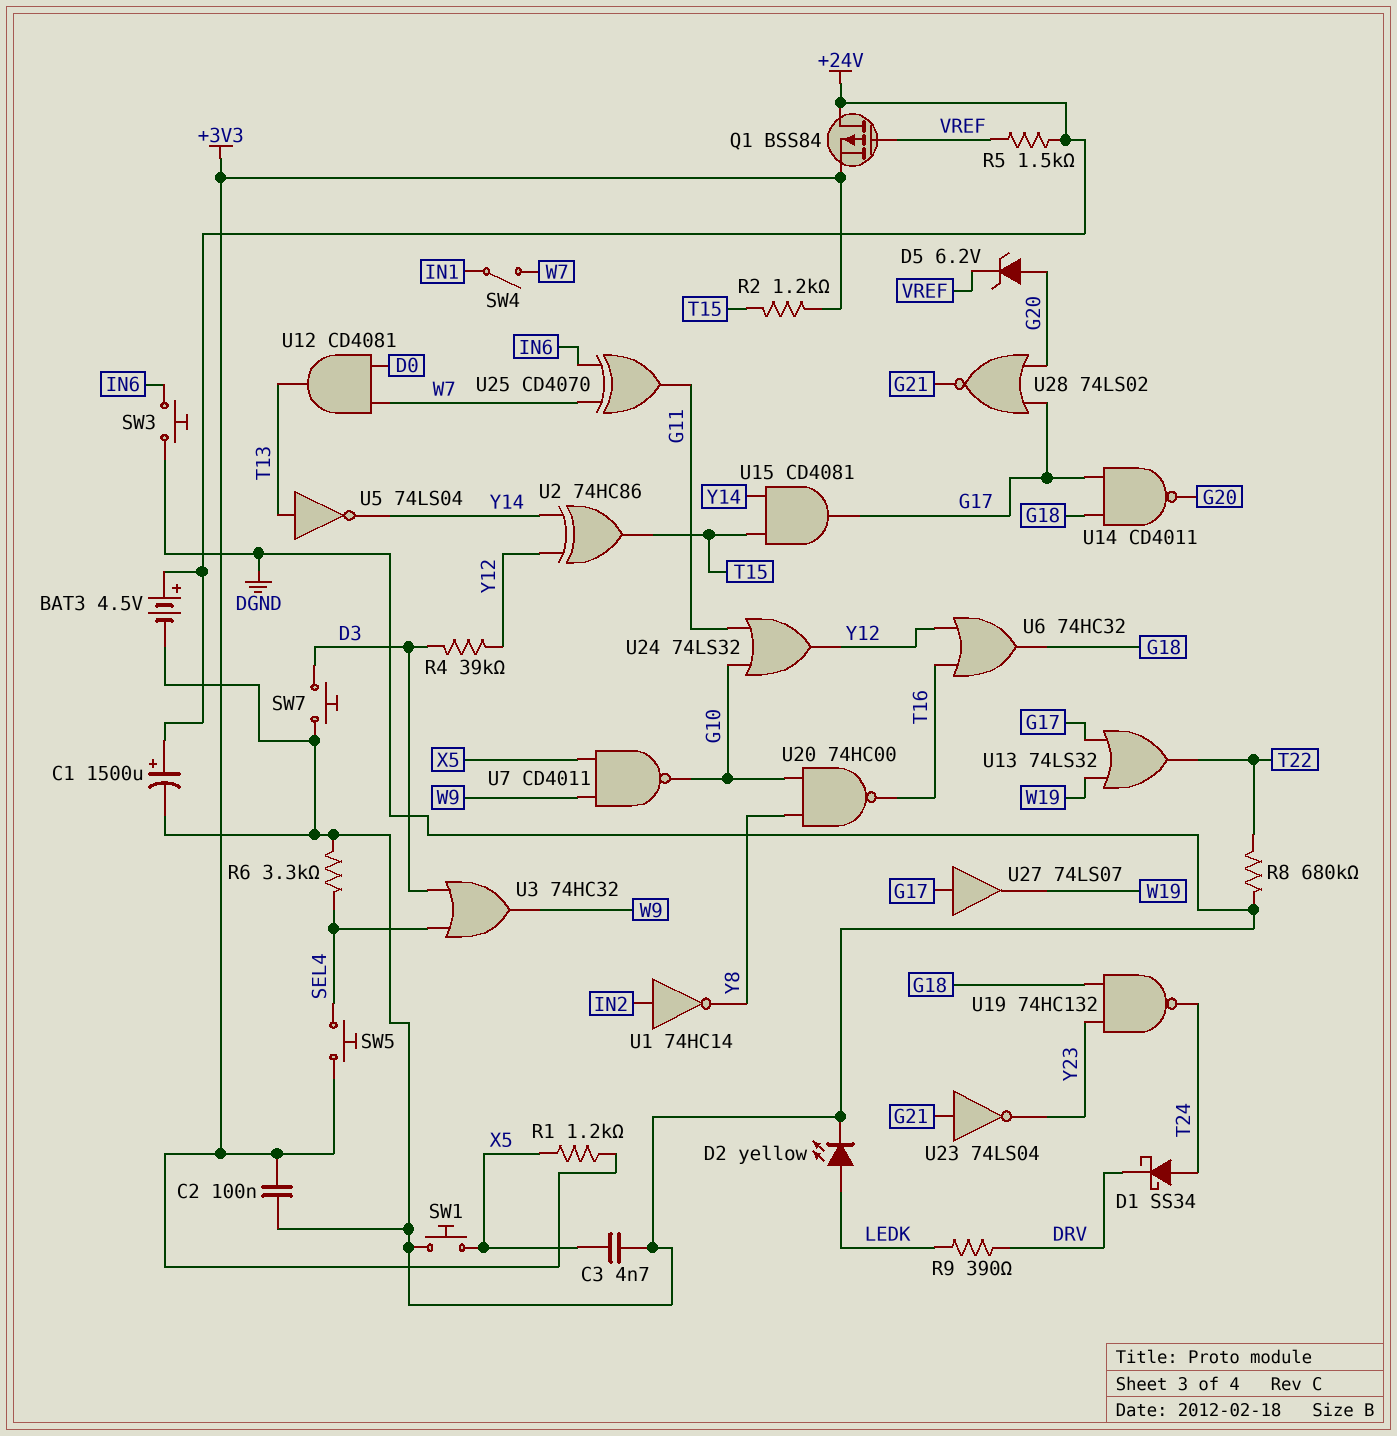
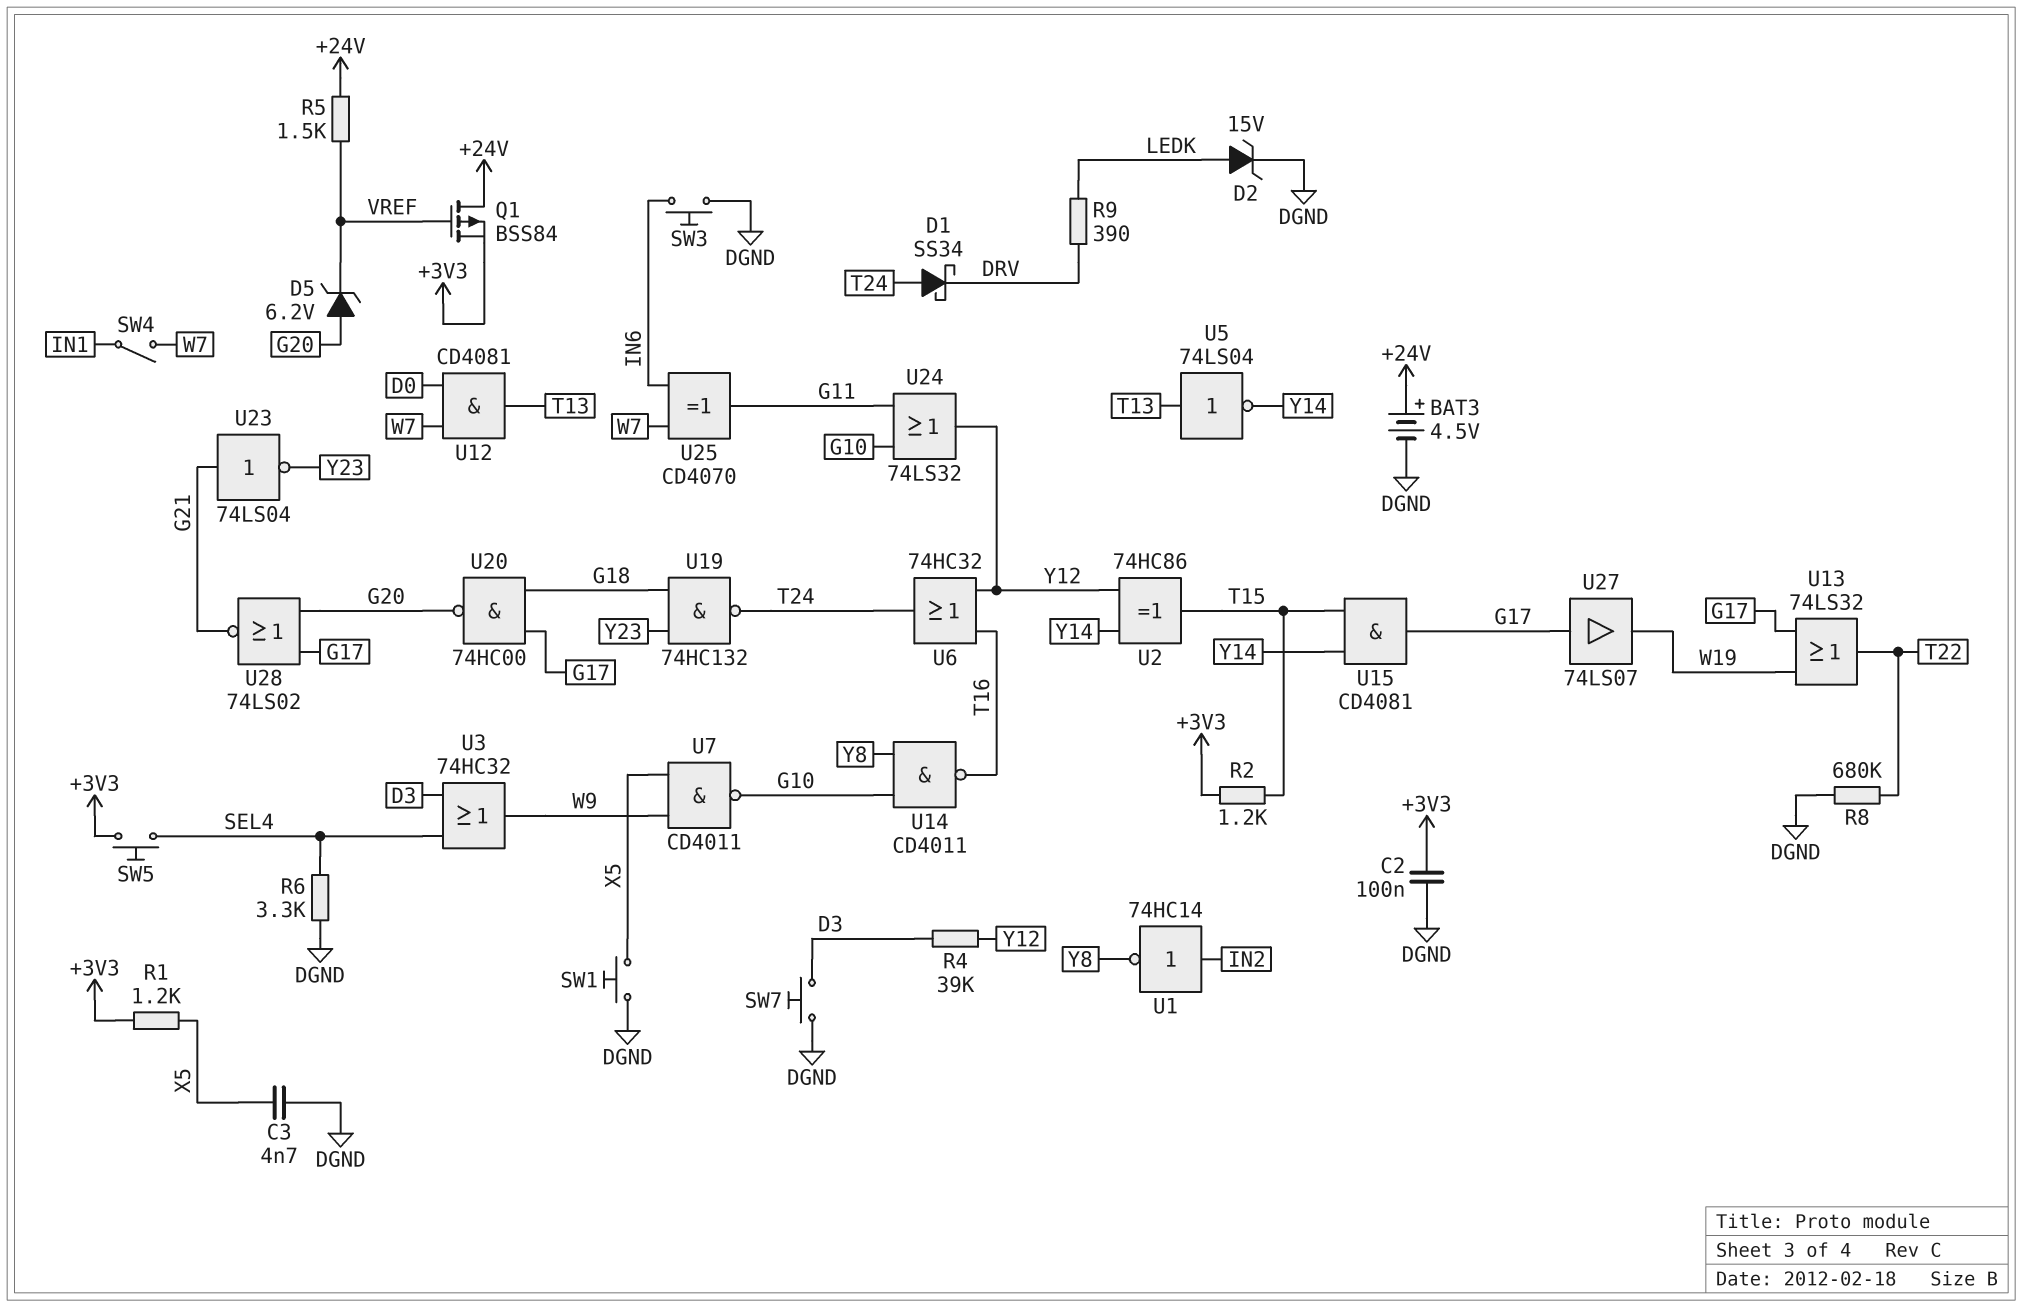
C1: 1500uF (plus +24V, minus DGND) -> none
D2: LED yellow (A LEDK, K DGND) -> zener 15V (A LEDK, K DGND)
U6: OR 74HC32 (in T16, in Y12, out G18) -> OR 74HC32 (in T16, in Y12, out T24)
U14: NAND CD4011 (in G17, in G18, out G20) -> NAND CD4011 (in G10, in Y8, out T16)
U20: NAND 74HC00 (in G10, in Y8, out T16) -> NAND 74HC00 (in G17, in G18, out G20)

